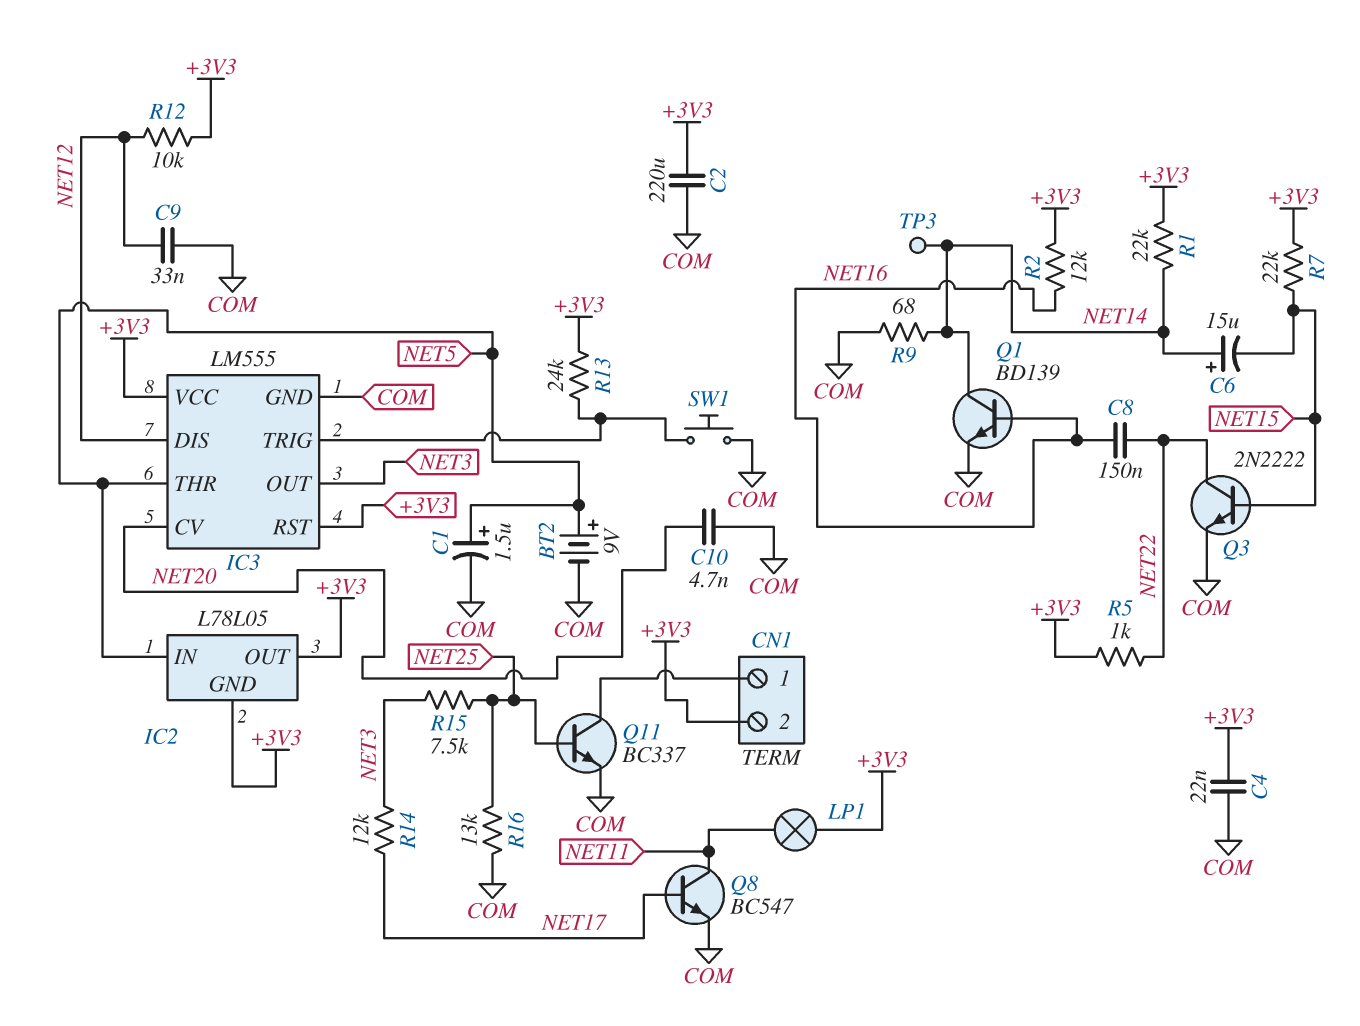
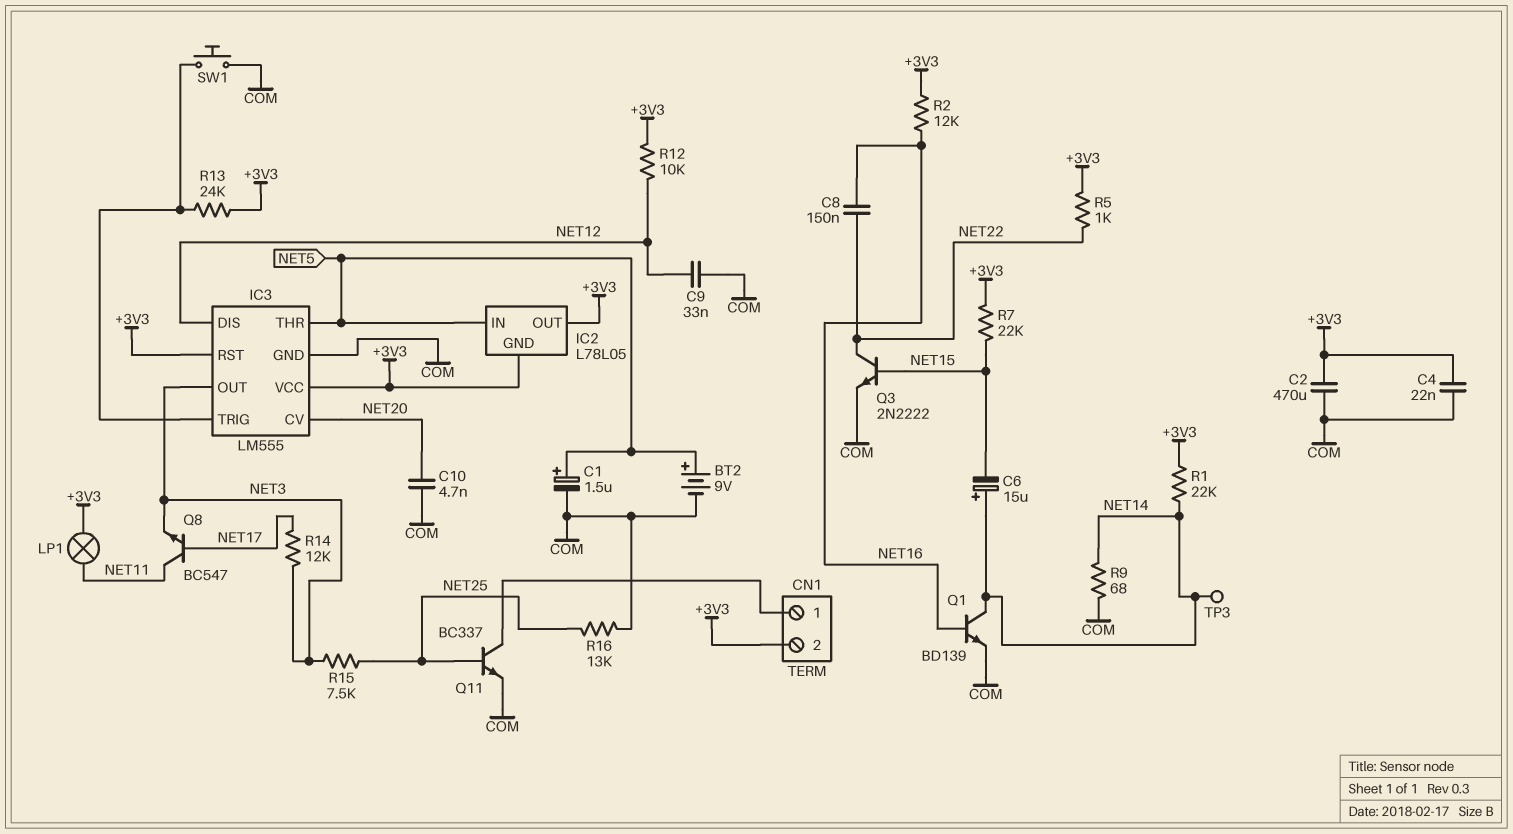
C2: 220uF (+3V3, COM) -> 470uF (+3V3, COM)
Q8: NPN BC547 (B NET17, C NET11, E COM) -> NPN BC547 (B NET17, C NET11, E NET3)

